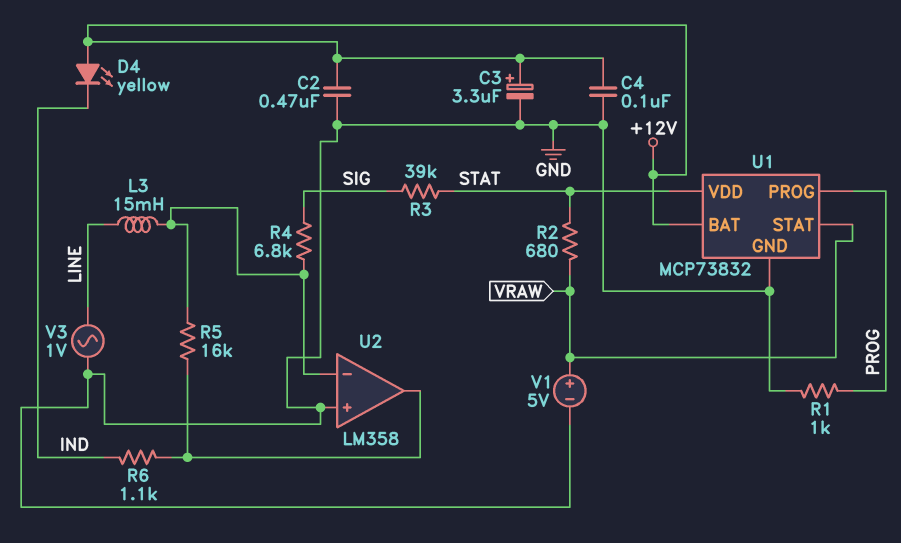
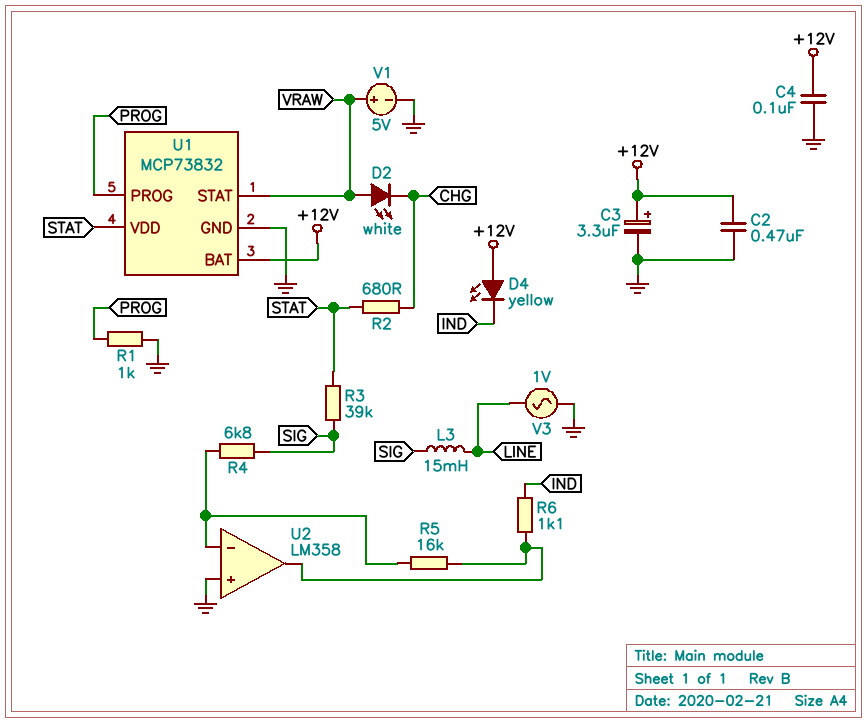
D2: none -> LED white (A VRAW, K CHG)
L3: 15mH (LINE, U2/in-) -> 15mH (LINE, SIG)
R2: 680 (STAT, VRAW) -> 680 (CHG, STAT)

